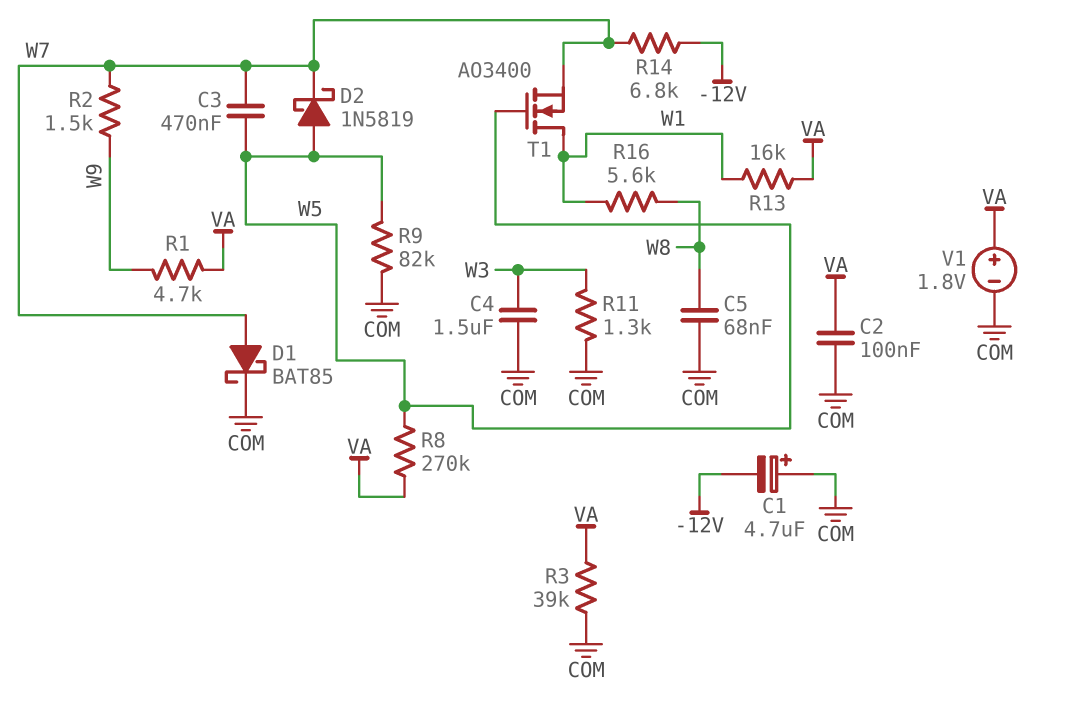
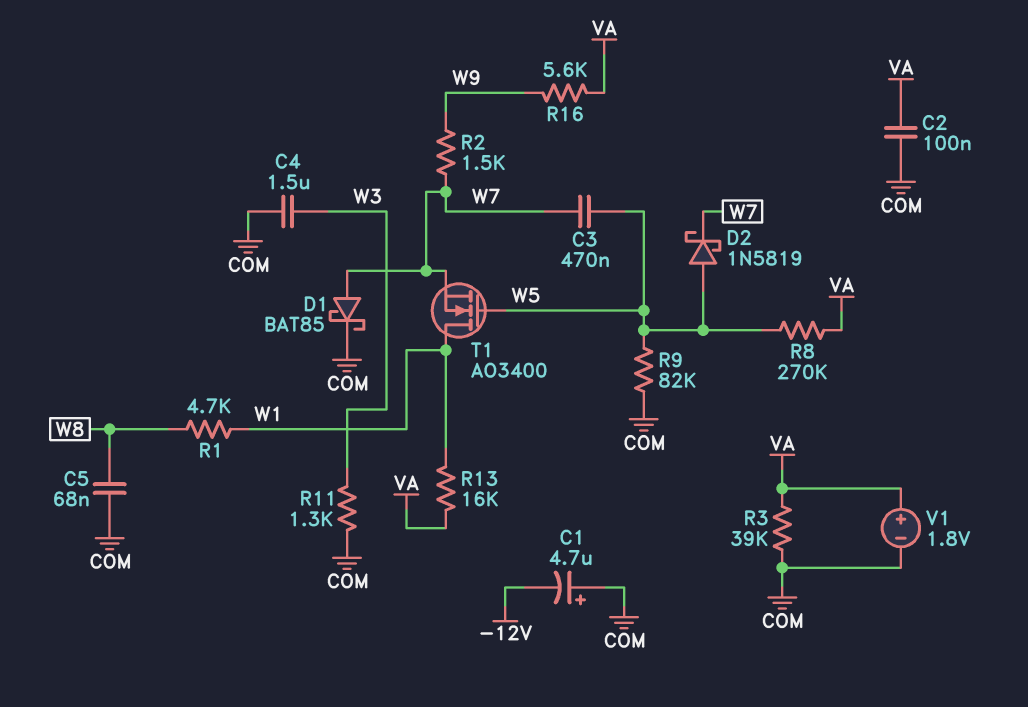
R1: 4.7k (VA, W9) -> 4.7k (W1, W8)
R14: 6.8k (-12V, W7) -> none
R16: 5.6k (W1, W8) -> 5.6k (VA, W9)

